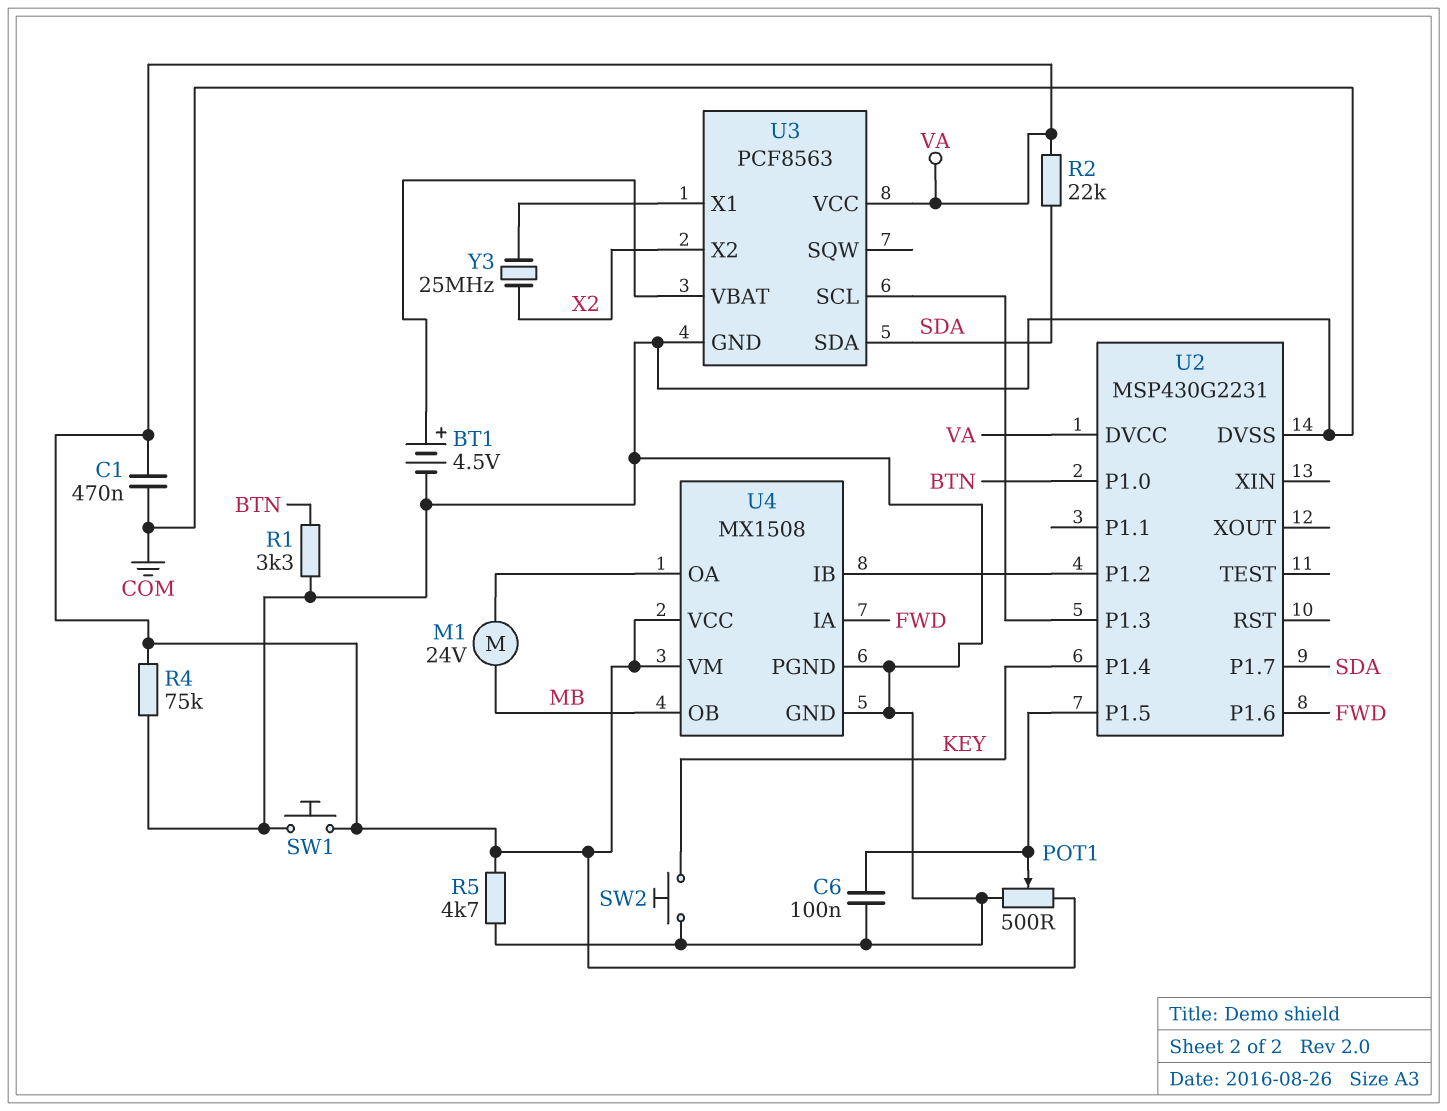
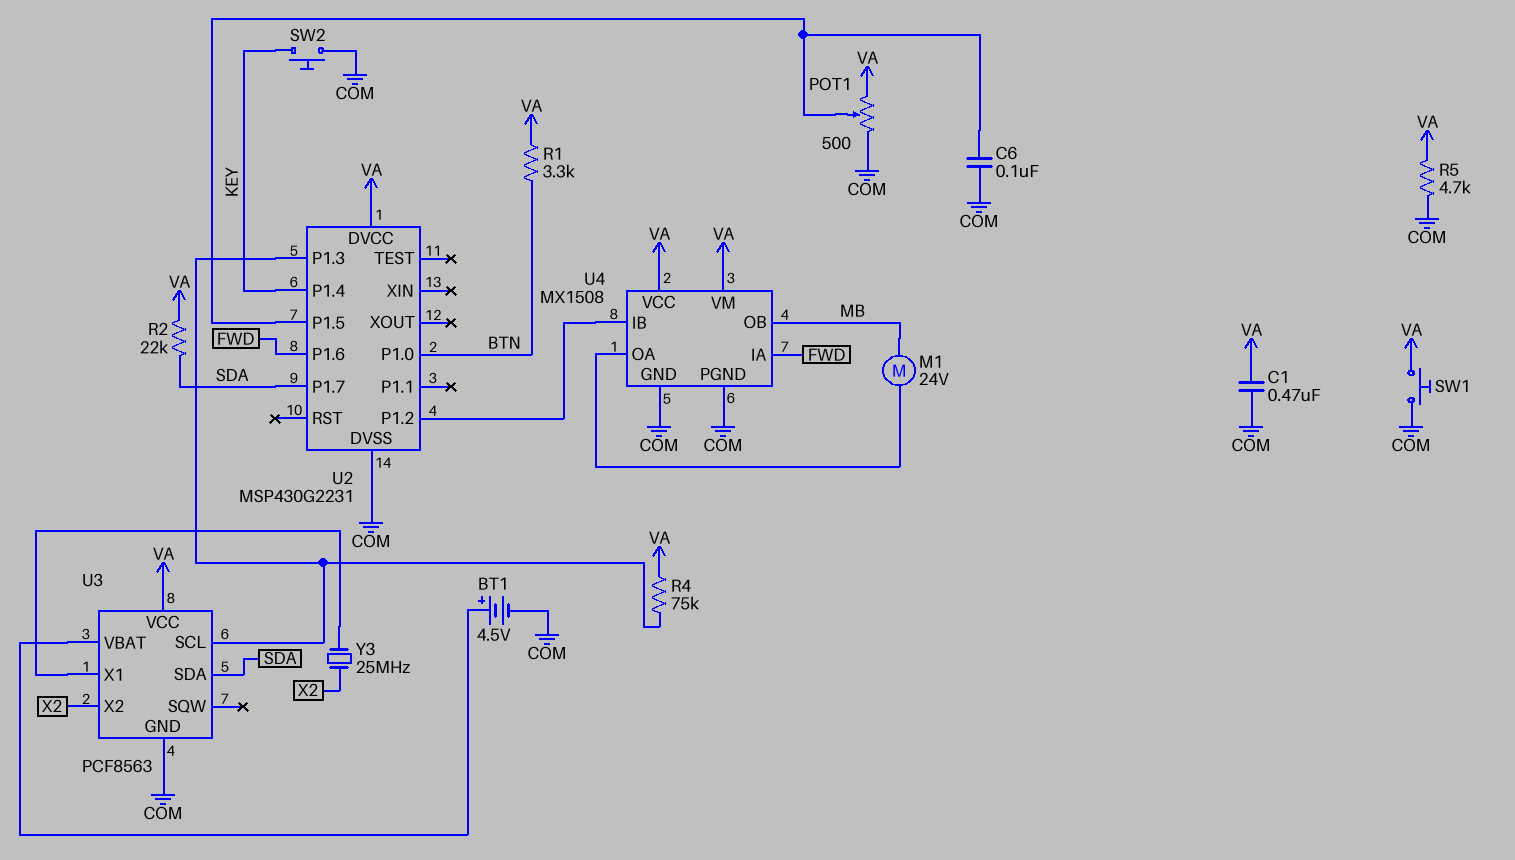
R1: 3.3k (BTN, COM) -> 3.3k (BTN, VA)
R4: 75k (COM, VA) -> 75k (U2/P1.3, VA)

